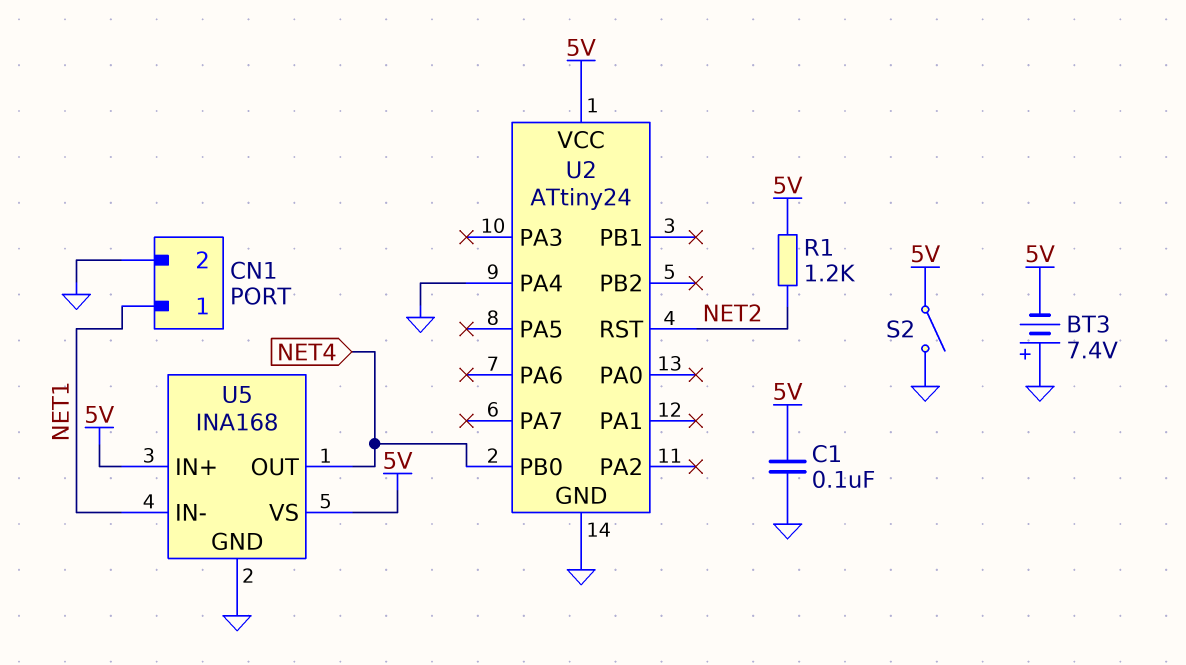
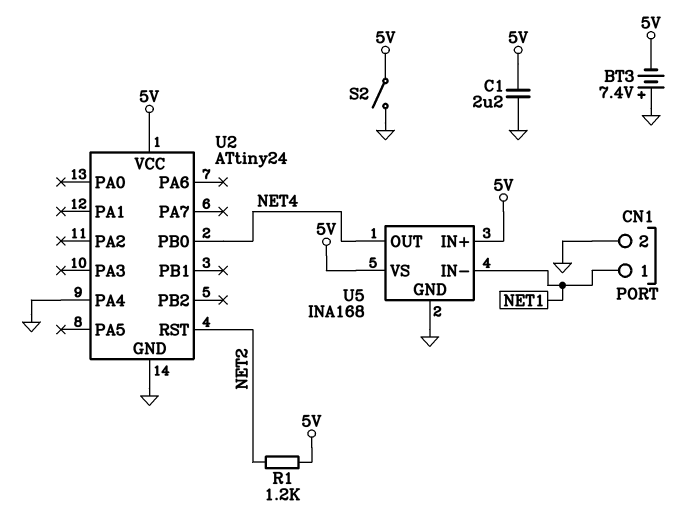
C1: 100nF (5V, GND) -> 2.2uF (5V, GND)

